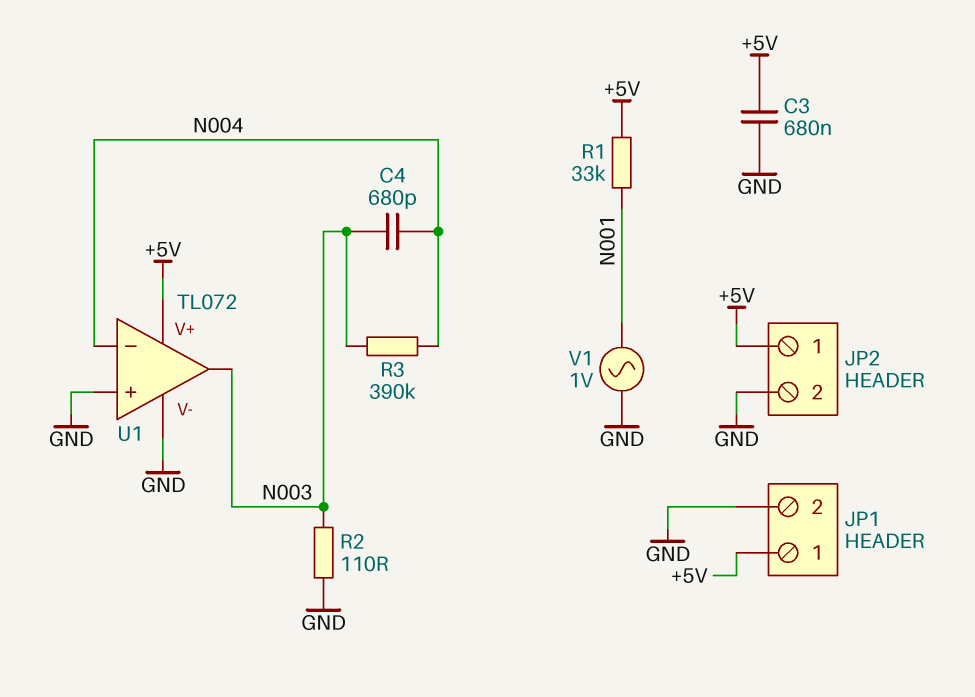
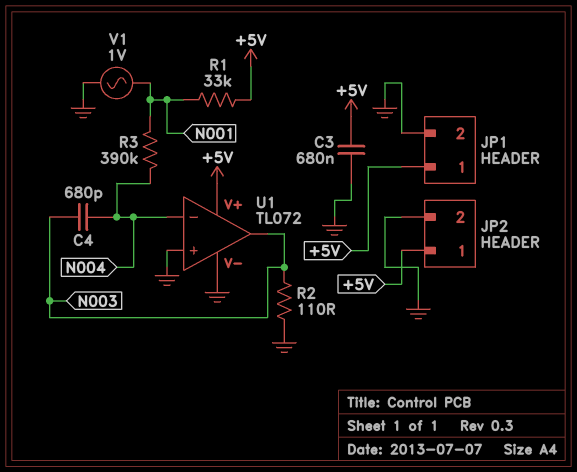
R3: 390k (N003, N004) -> 390k (N001, N004)

